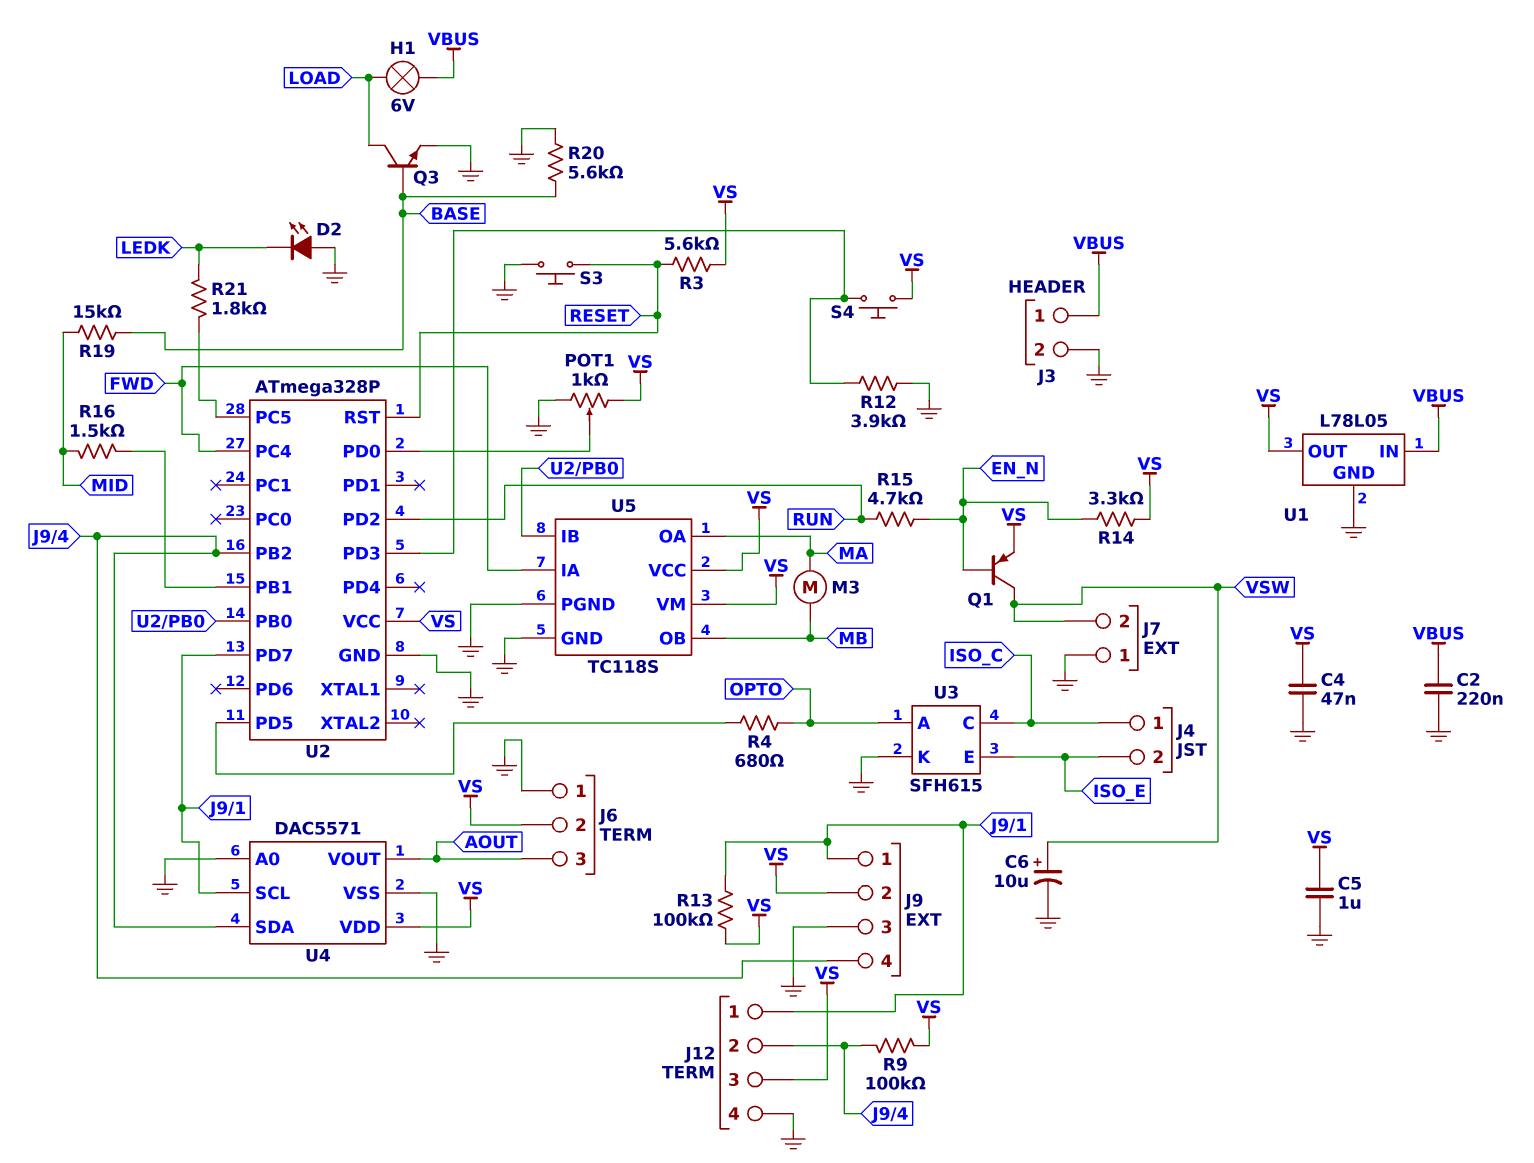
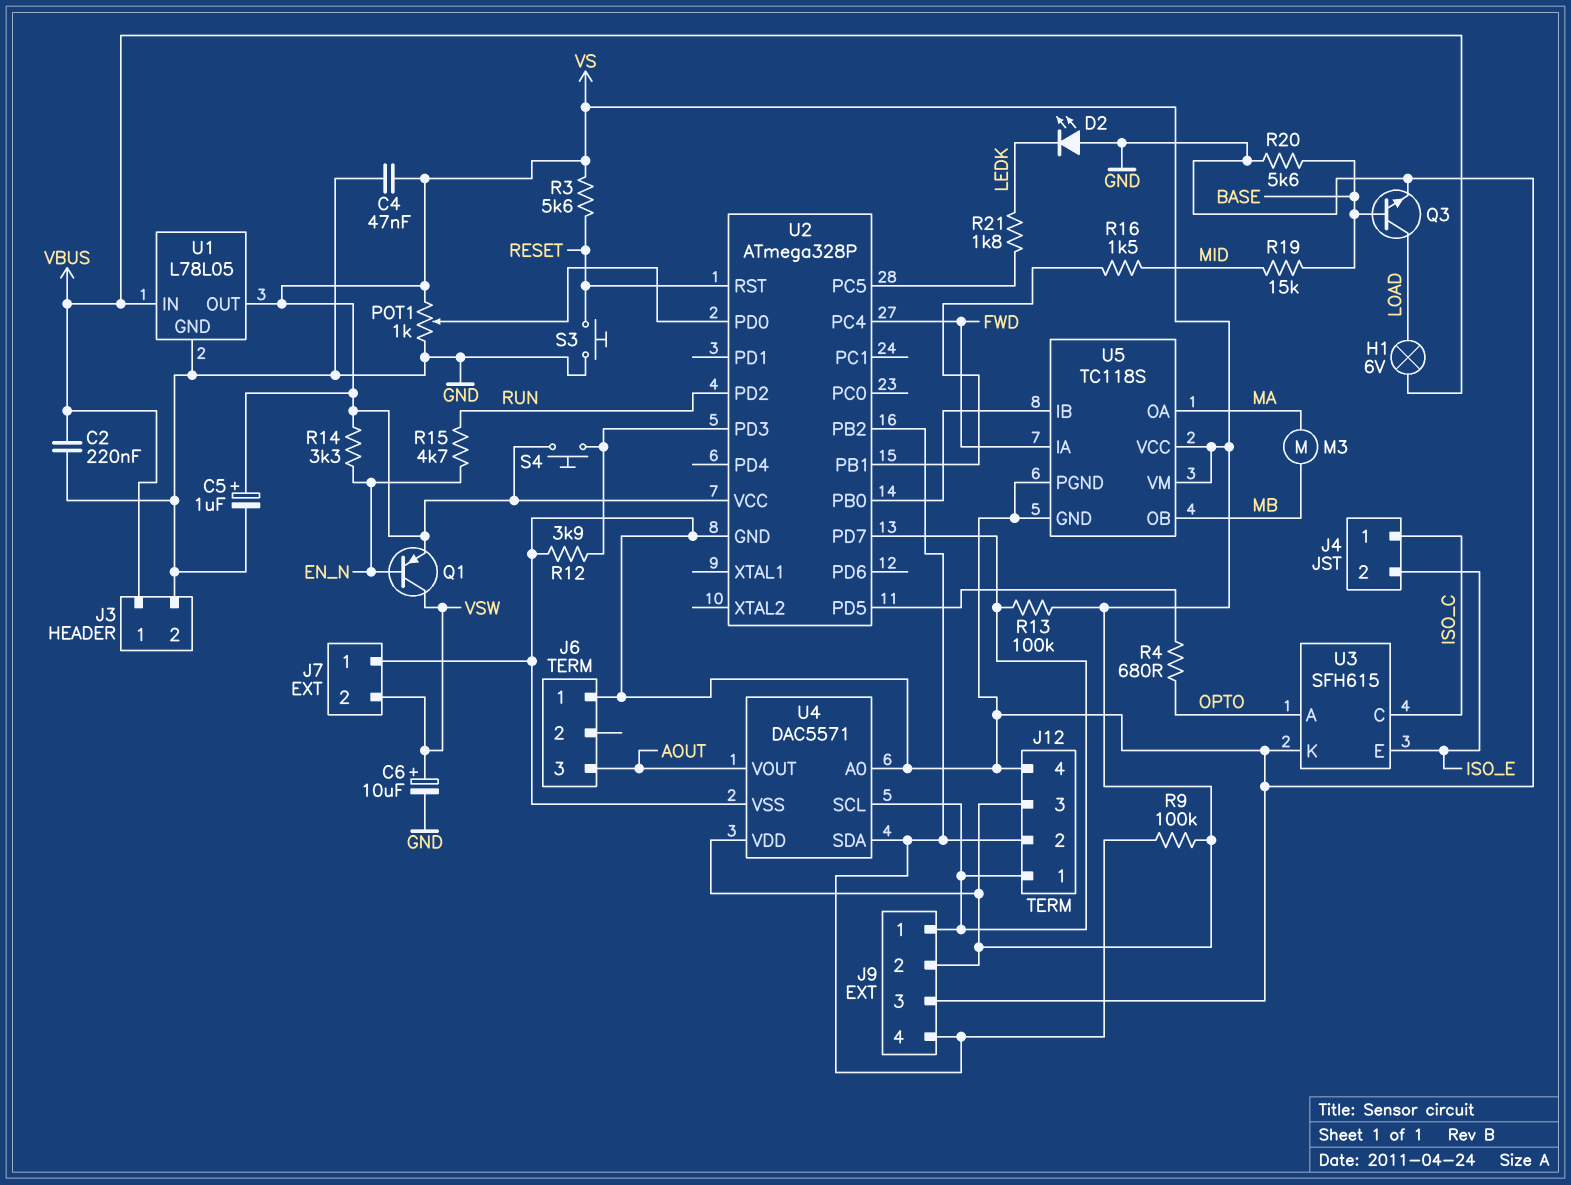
C5: 1uF (GND, VS) -> 1uF (plus VS, minus GND)
J6 pin 2: VS -> none

